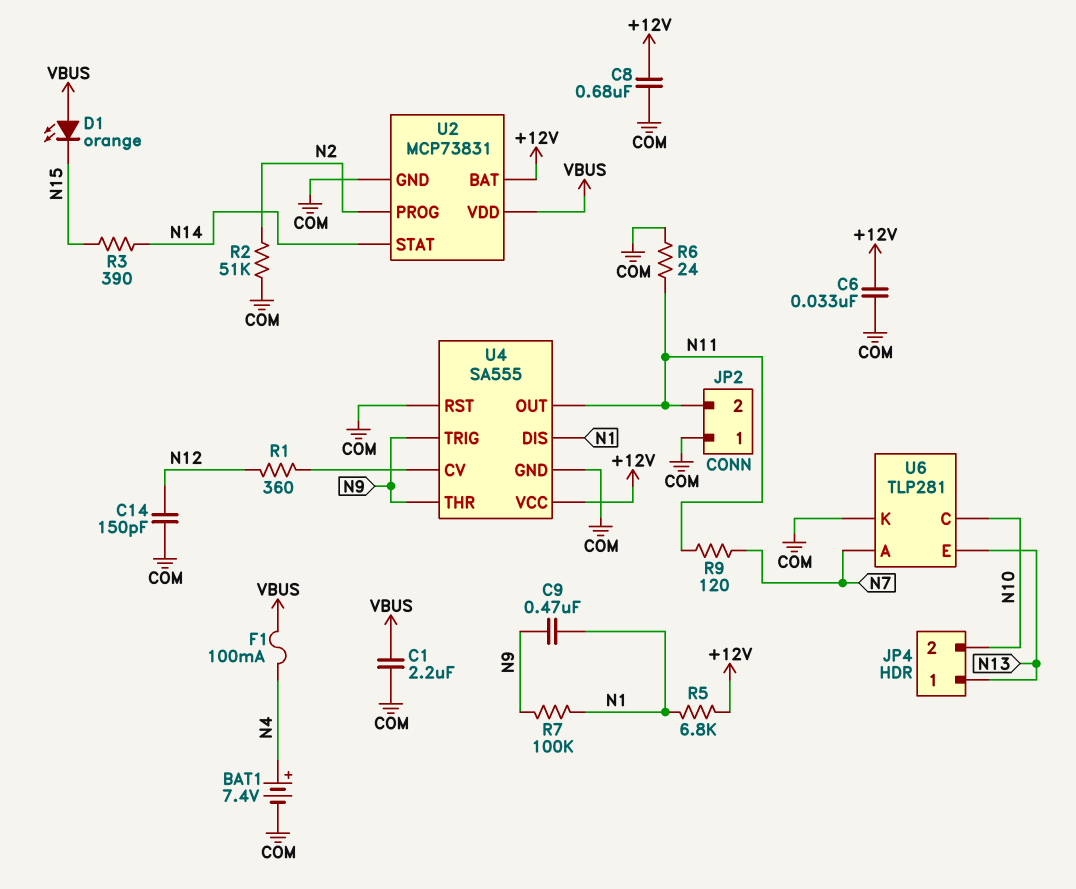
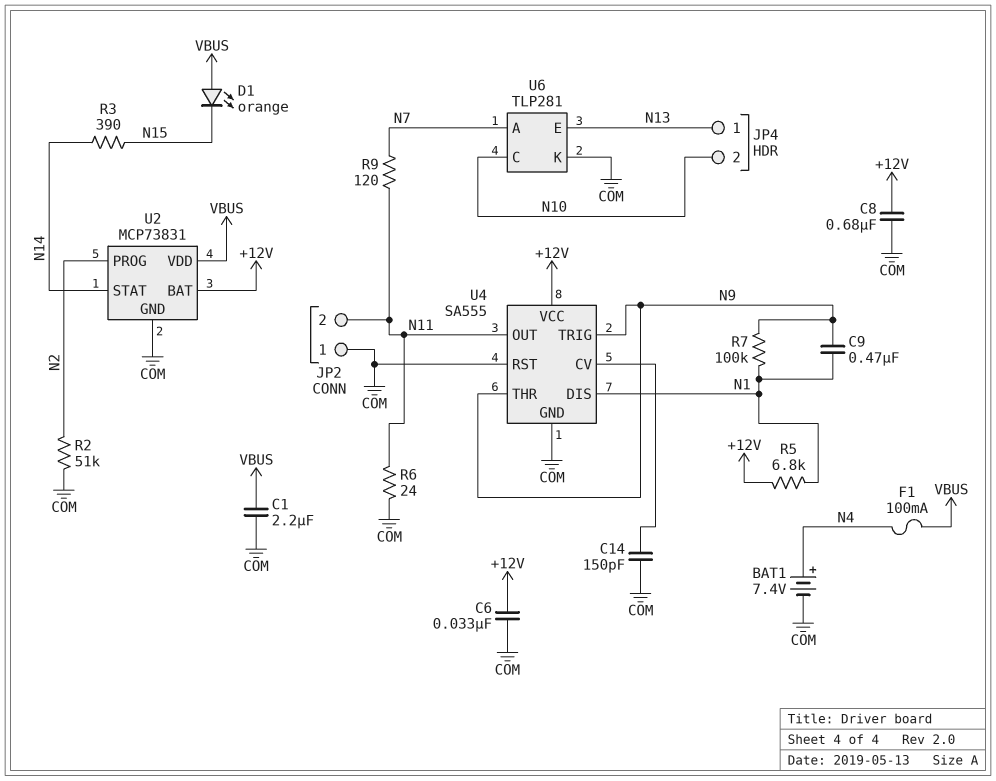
C14: 150pF (COM, N12) -> 150pF (COM, U4/CV)
R1: 360 (N12, U4/CV) -> none

